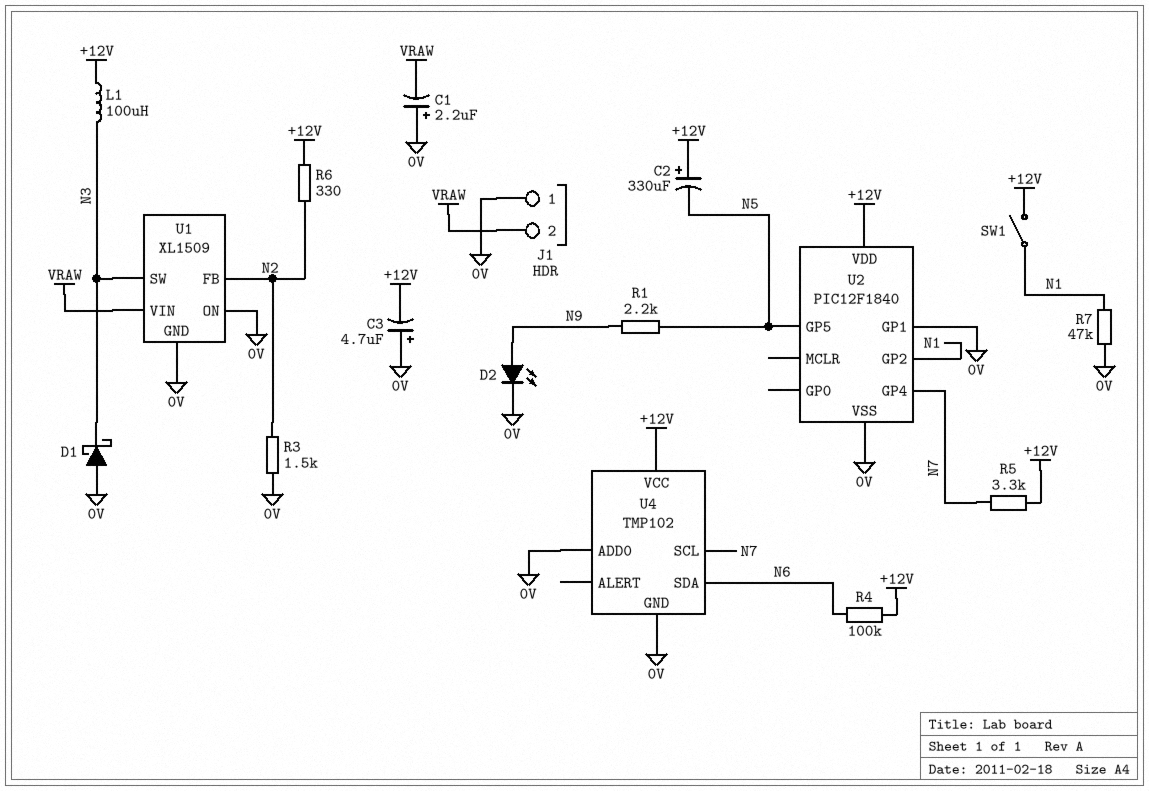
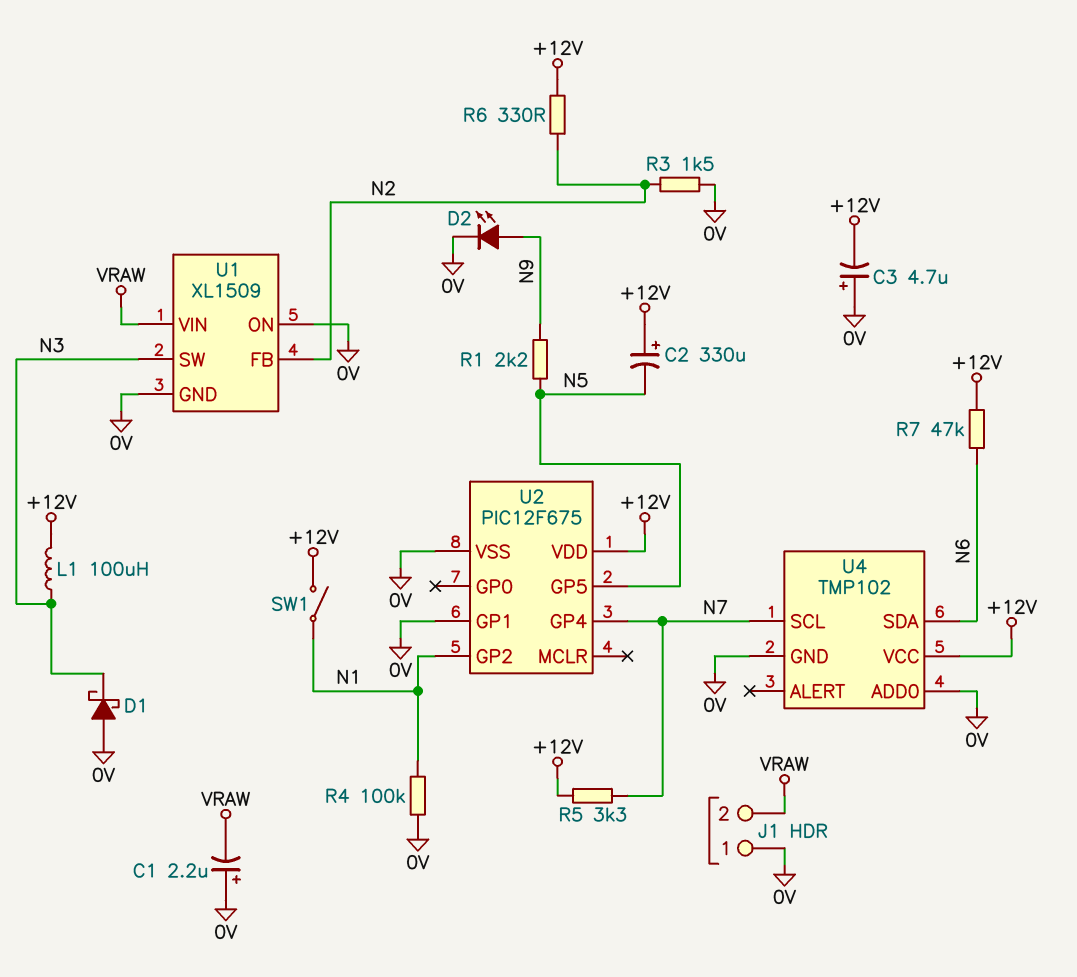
R4: 100k (+12V, N6) -> 100k (0V, N1)
R7: 47k (0V, N1) -> 47k (+12V, N6)
U2: PIC12F1840 -> PIC12F675

